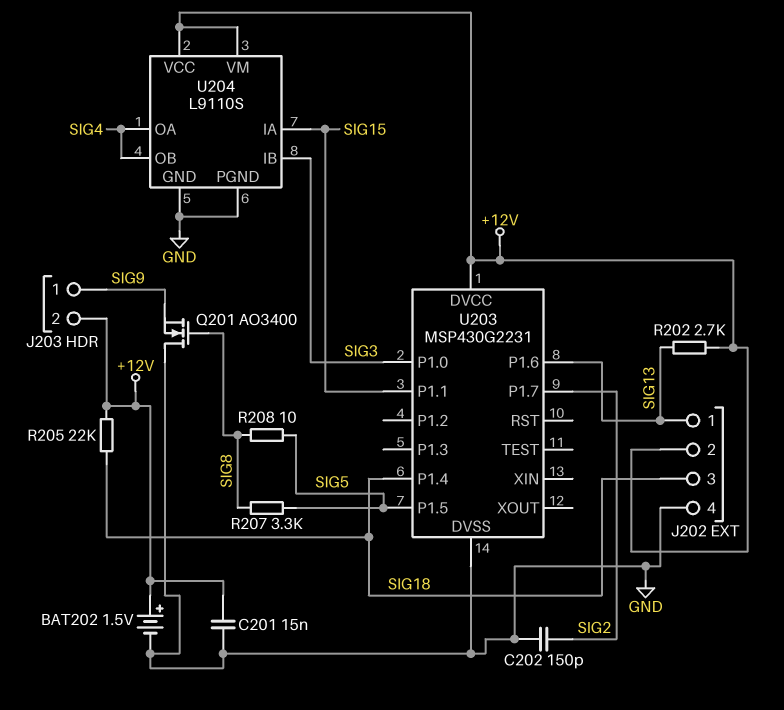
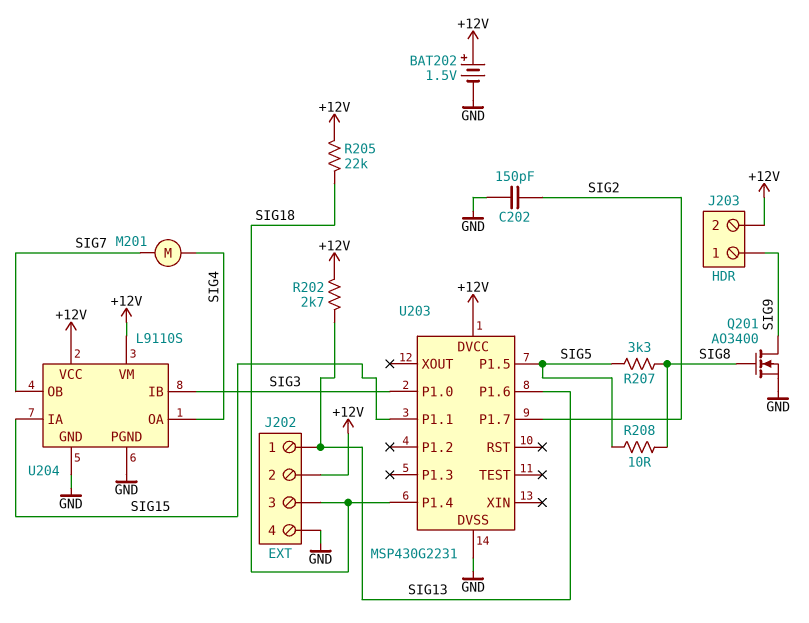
C201: 15nF (+12V, GND) -> none
M201: none -> motor (SIG4, SIG7)
Q201: NMOS AO3400 (G SIG8, D GND, S SIG9) -> NMOS AO3400 (G SIG8, D SIG9, S GND)
U204 pin OB: SIG4 -> SIG7

